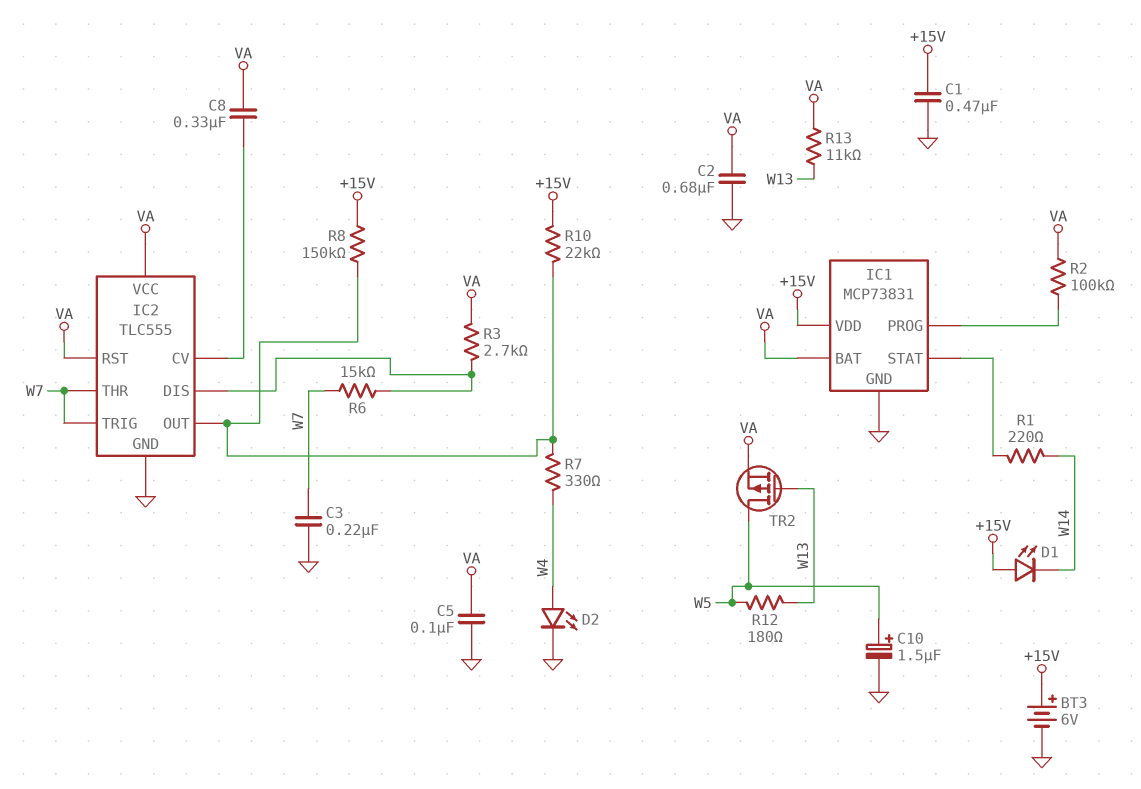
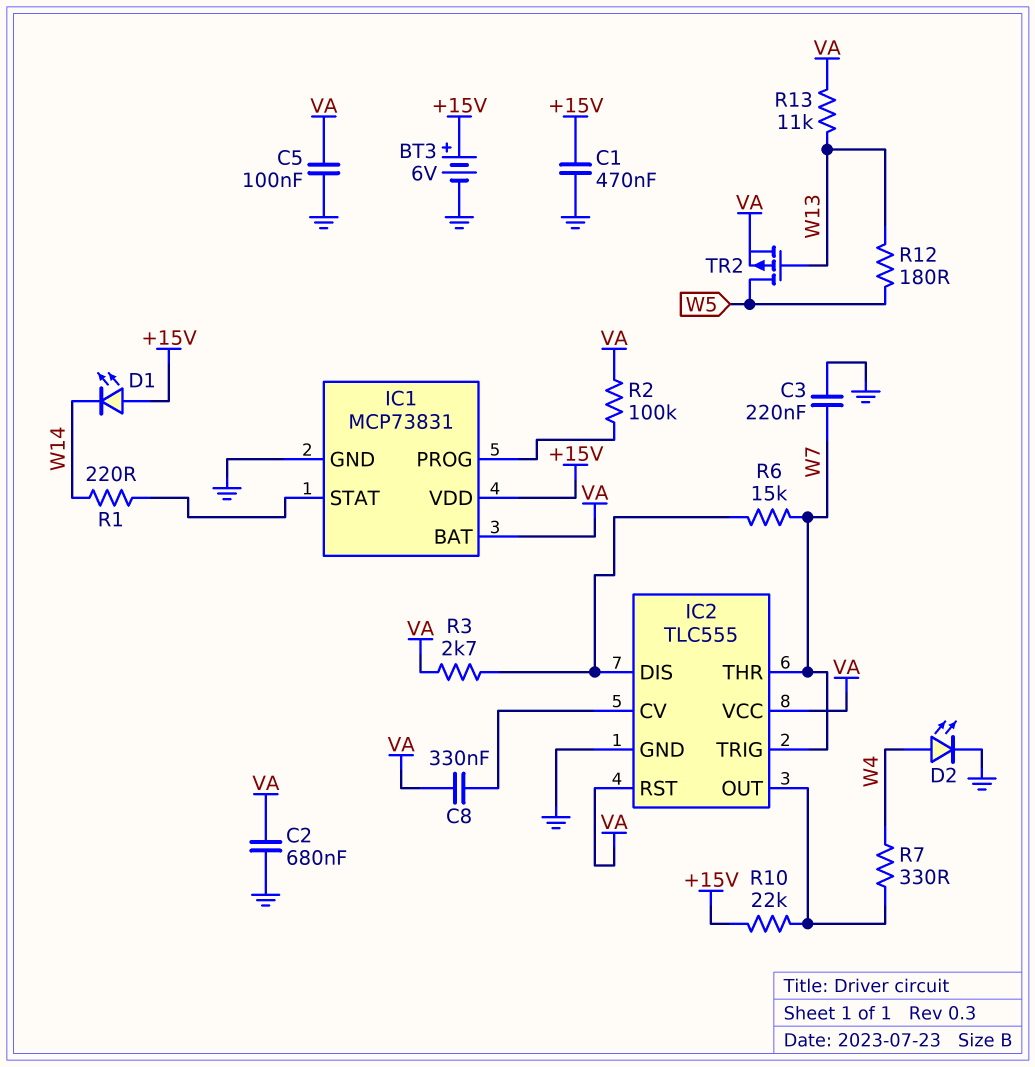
C10: 1.5uF (plus W5, minus GND) -> none
R8: 150k (+15V, IC2/OUT) -> none

